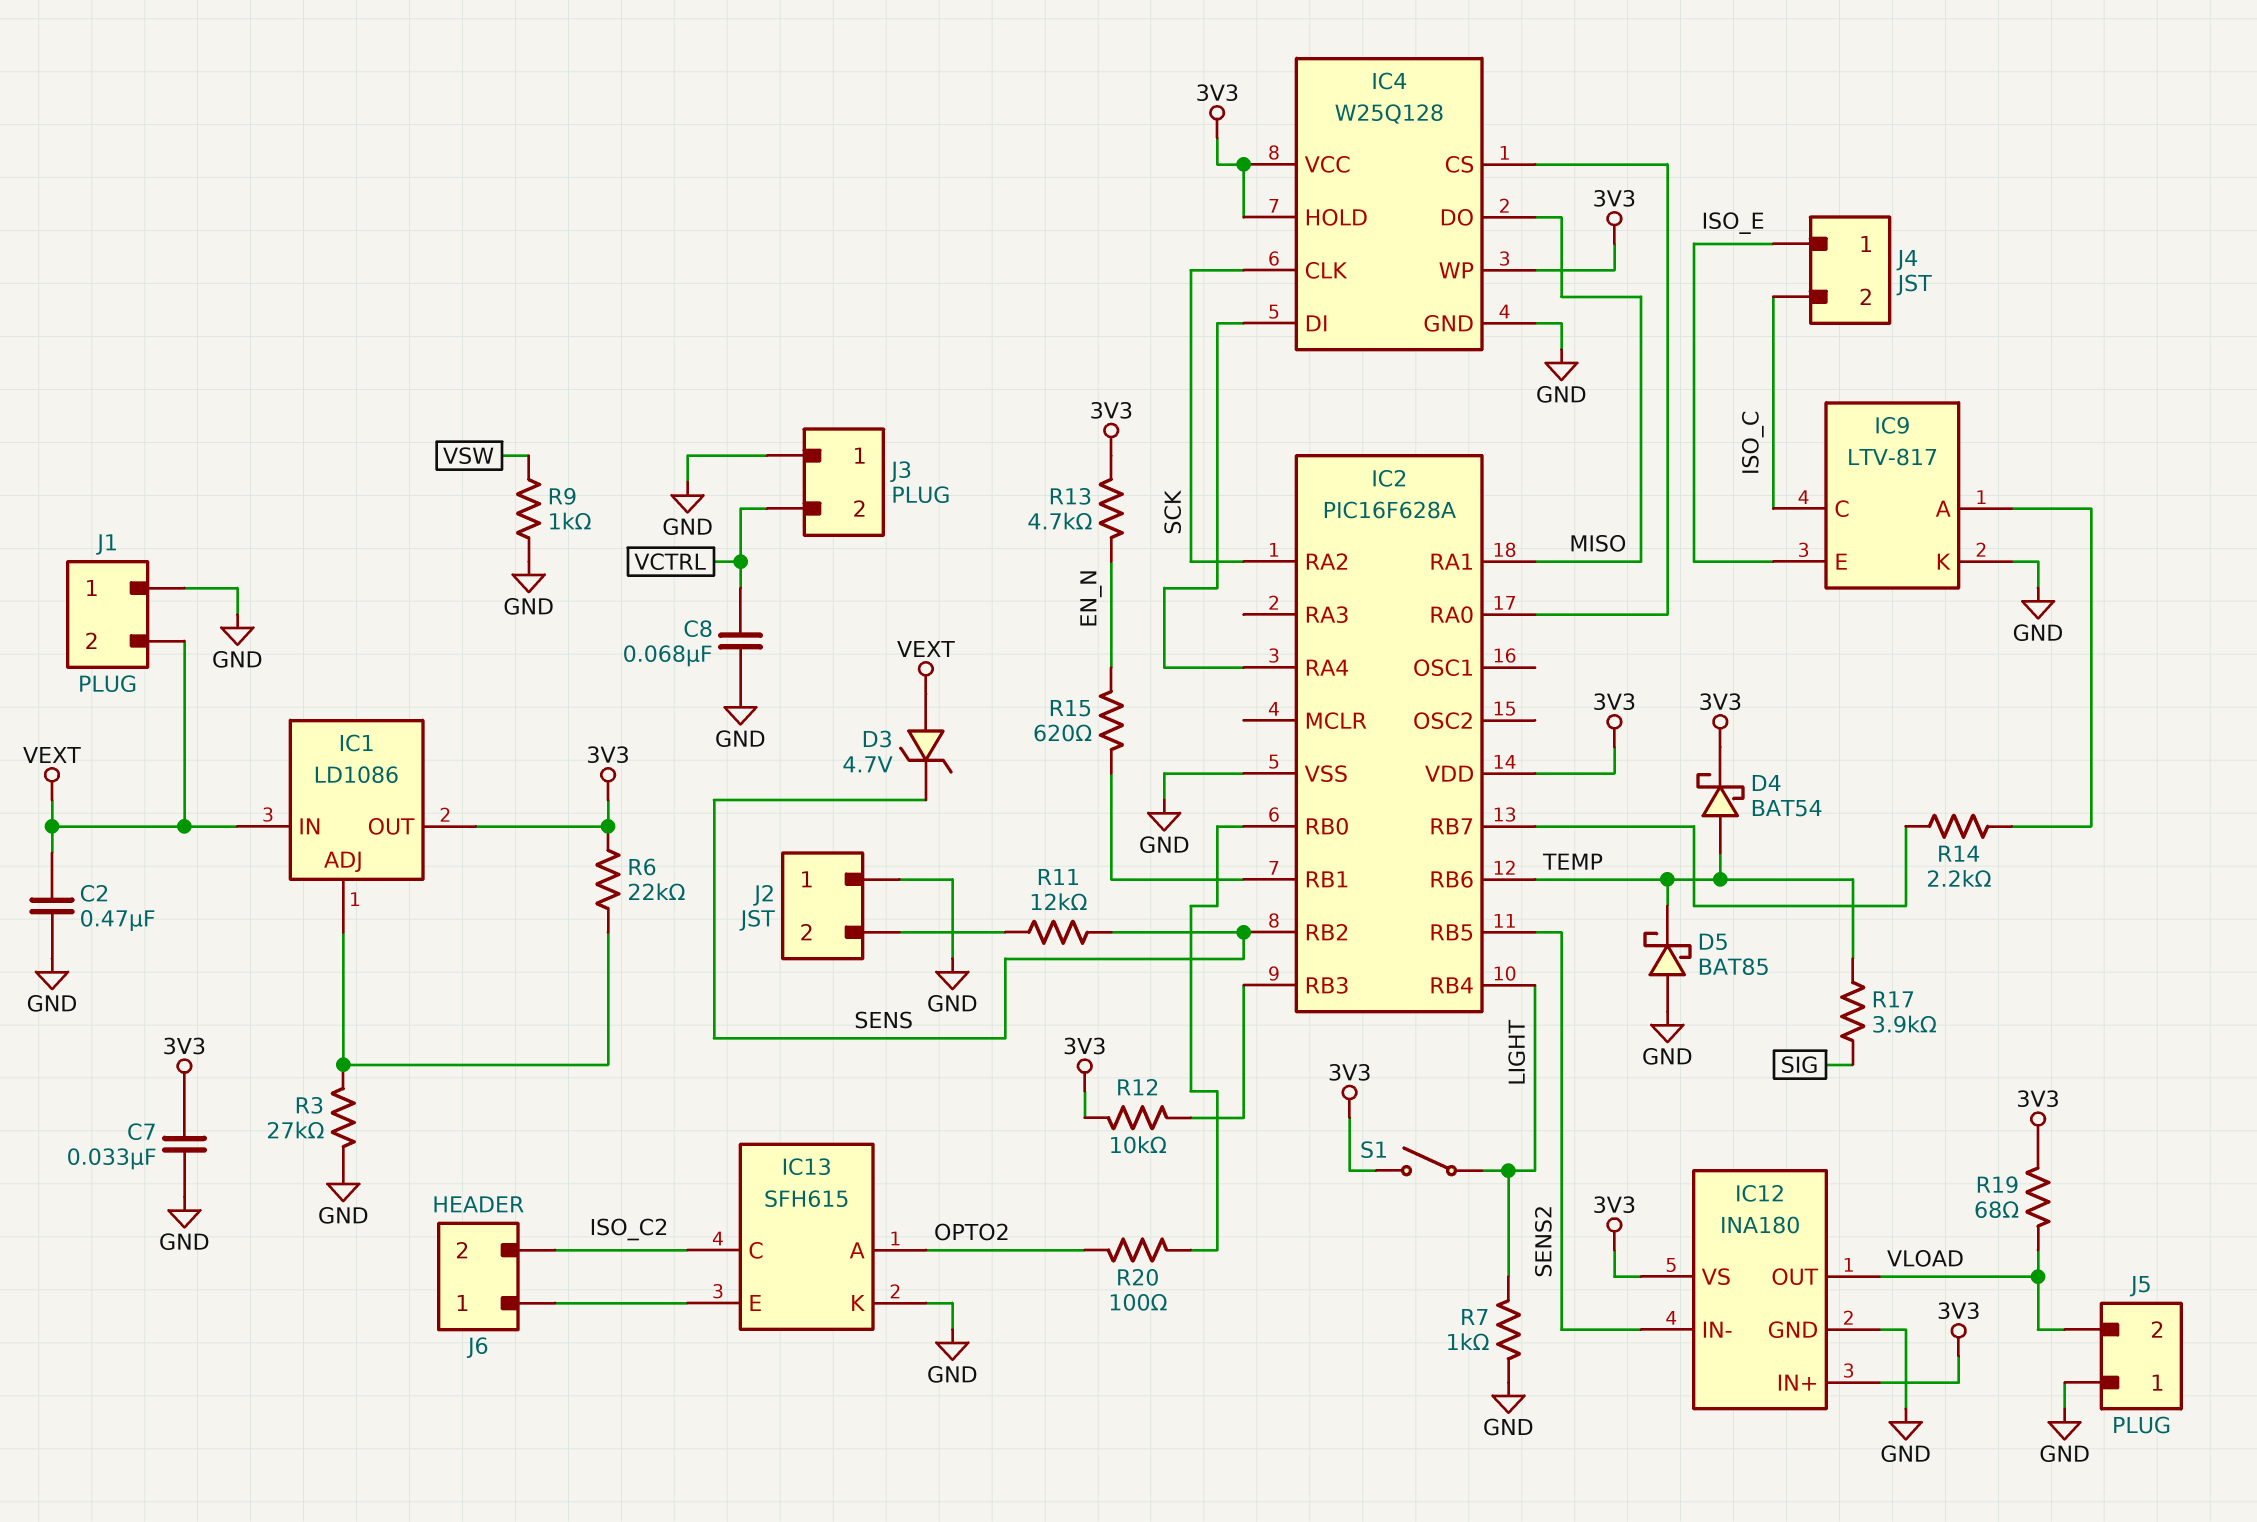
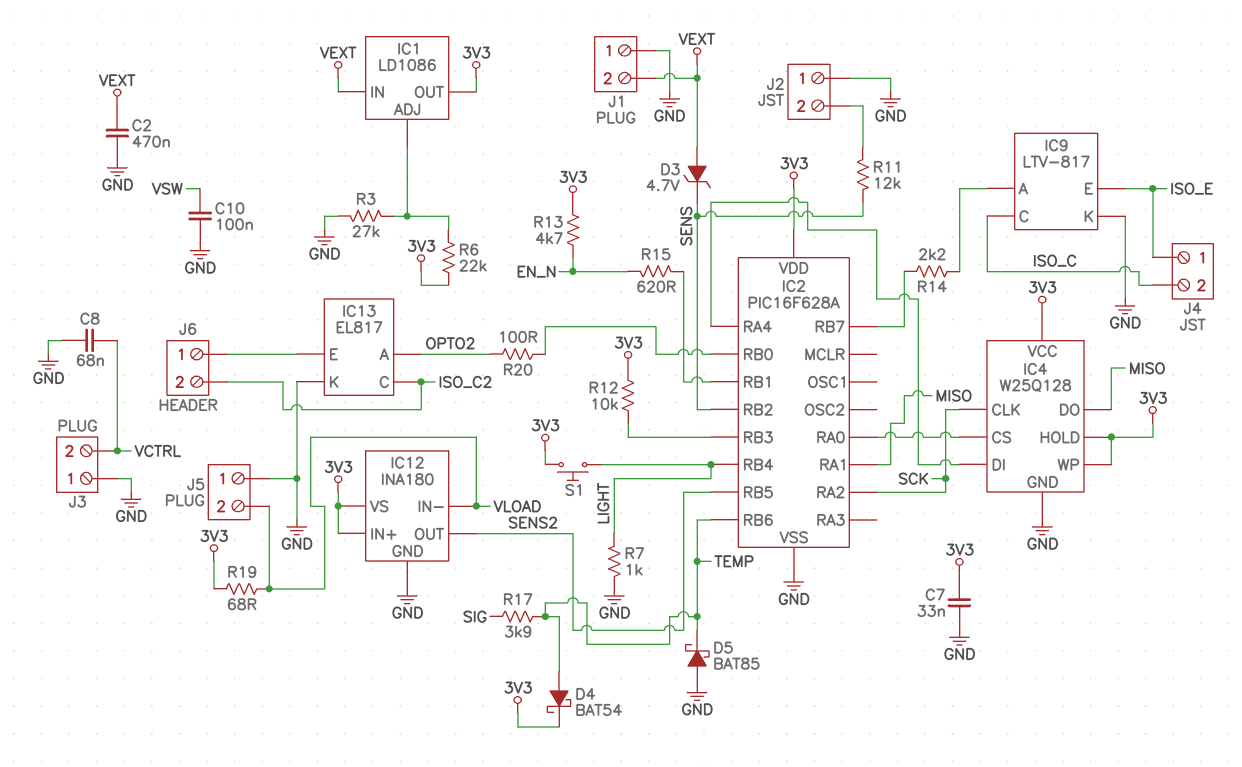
C10: none -> 100nF (GND, VSW)
IC12 pin IN-: SENS2 -> VLOAD
IC12 pin OUT: VLOAD -> SENS2
IC13: SFH615 -> EL817
R9: 1k (GND, VSW) -> none
S1: switch (3V3, LIGHT) -> button (3V3, LIGHT)

